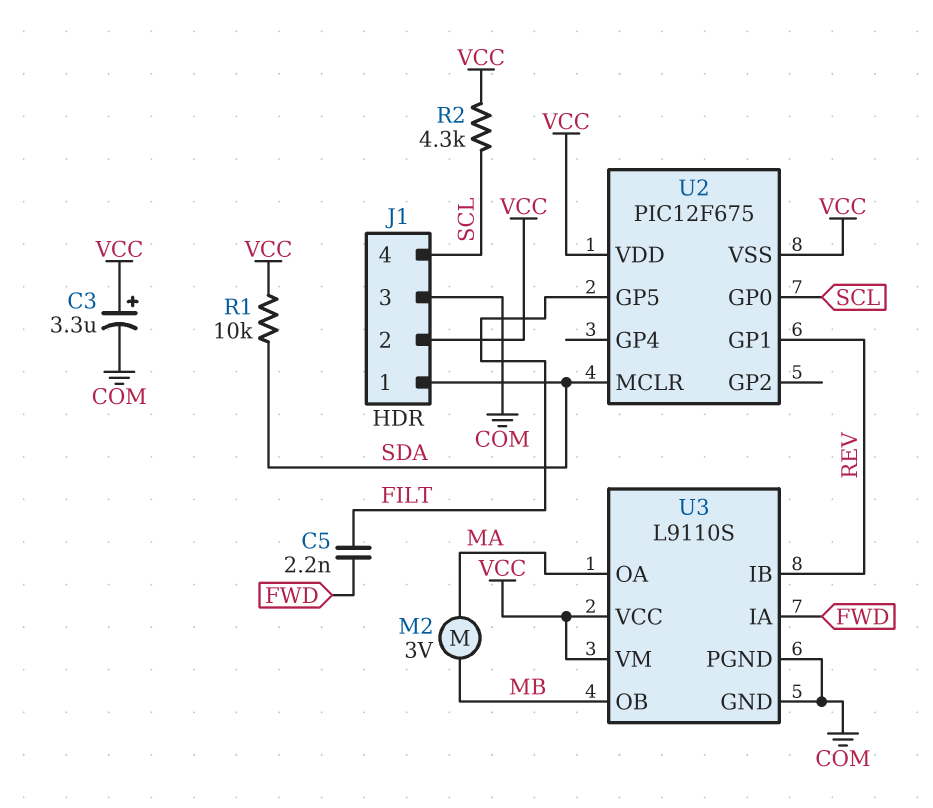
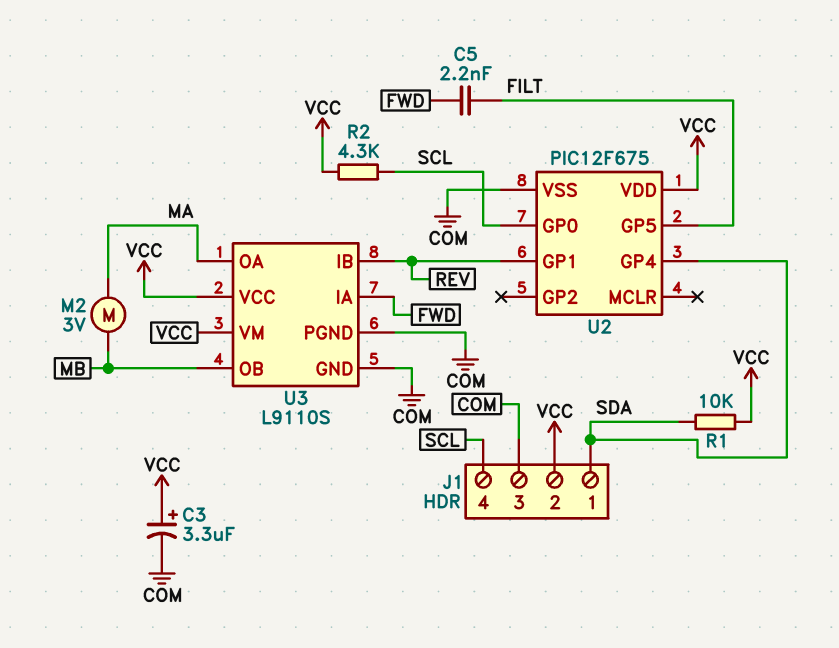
U2 pin GP4: none -> SDA
U2 pin MCLR: SDA -> none
U2 pin VSS: VCC -> COM

